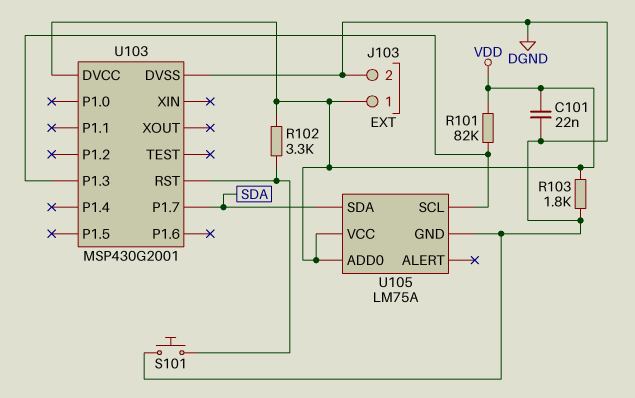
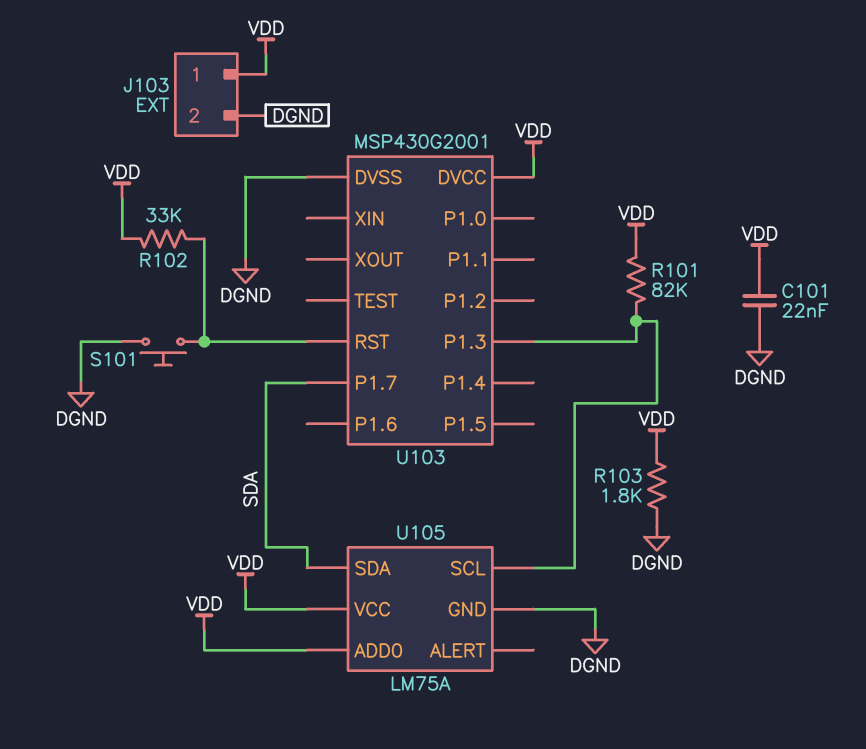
R102: 3.3k (U103/RST, VDD) -> 33k (U103/RST, VDD)

